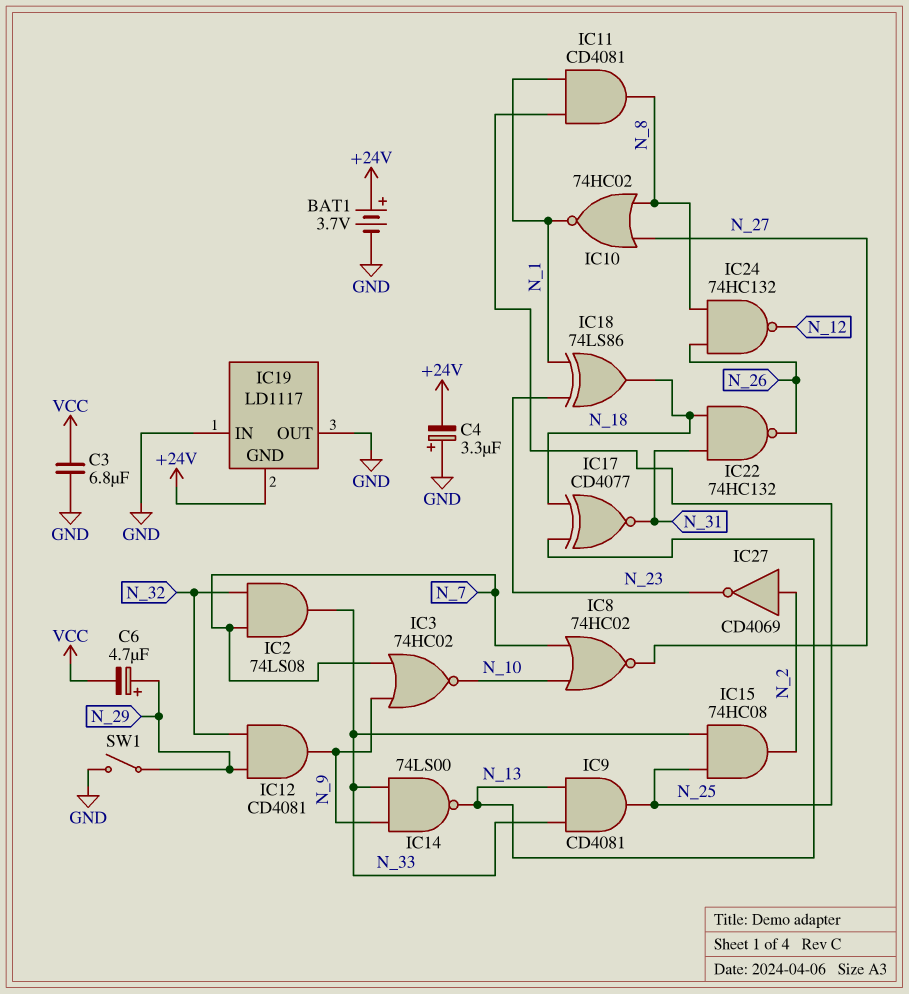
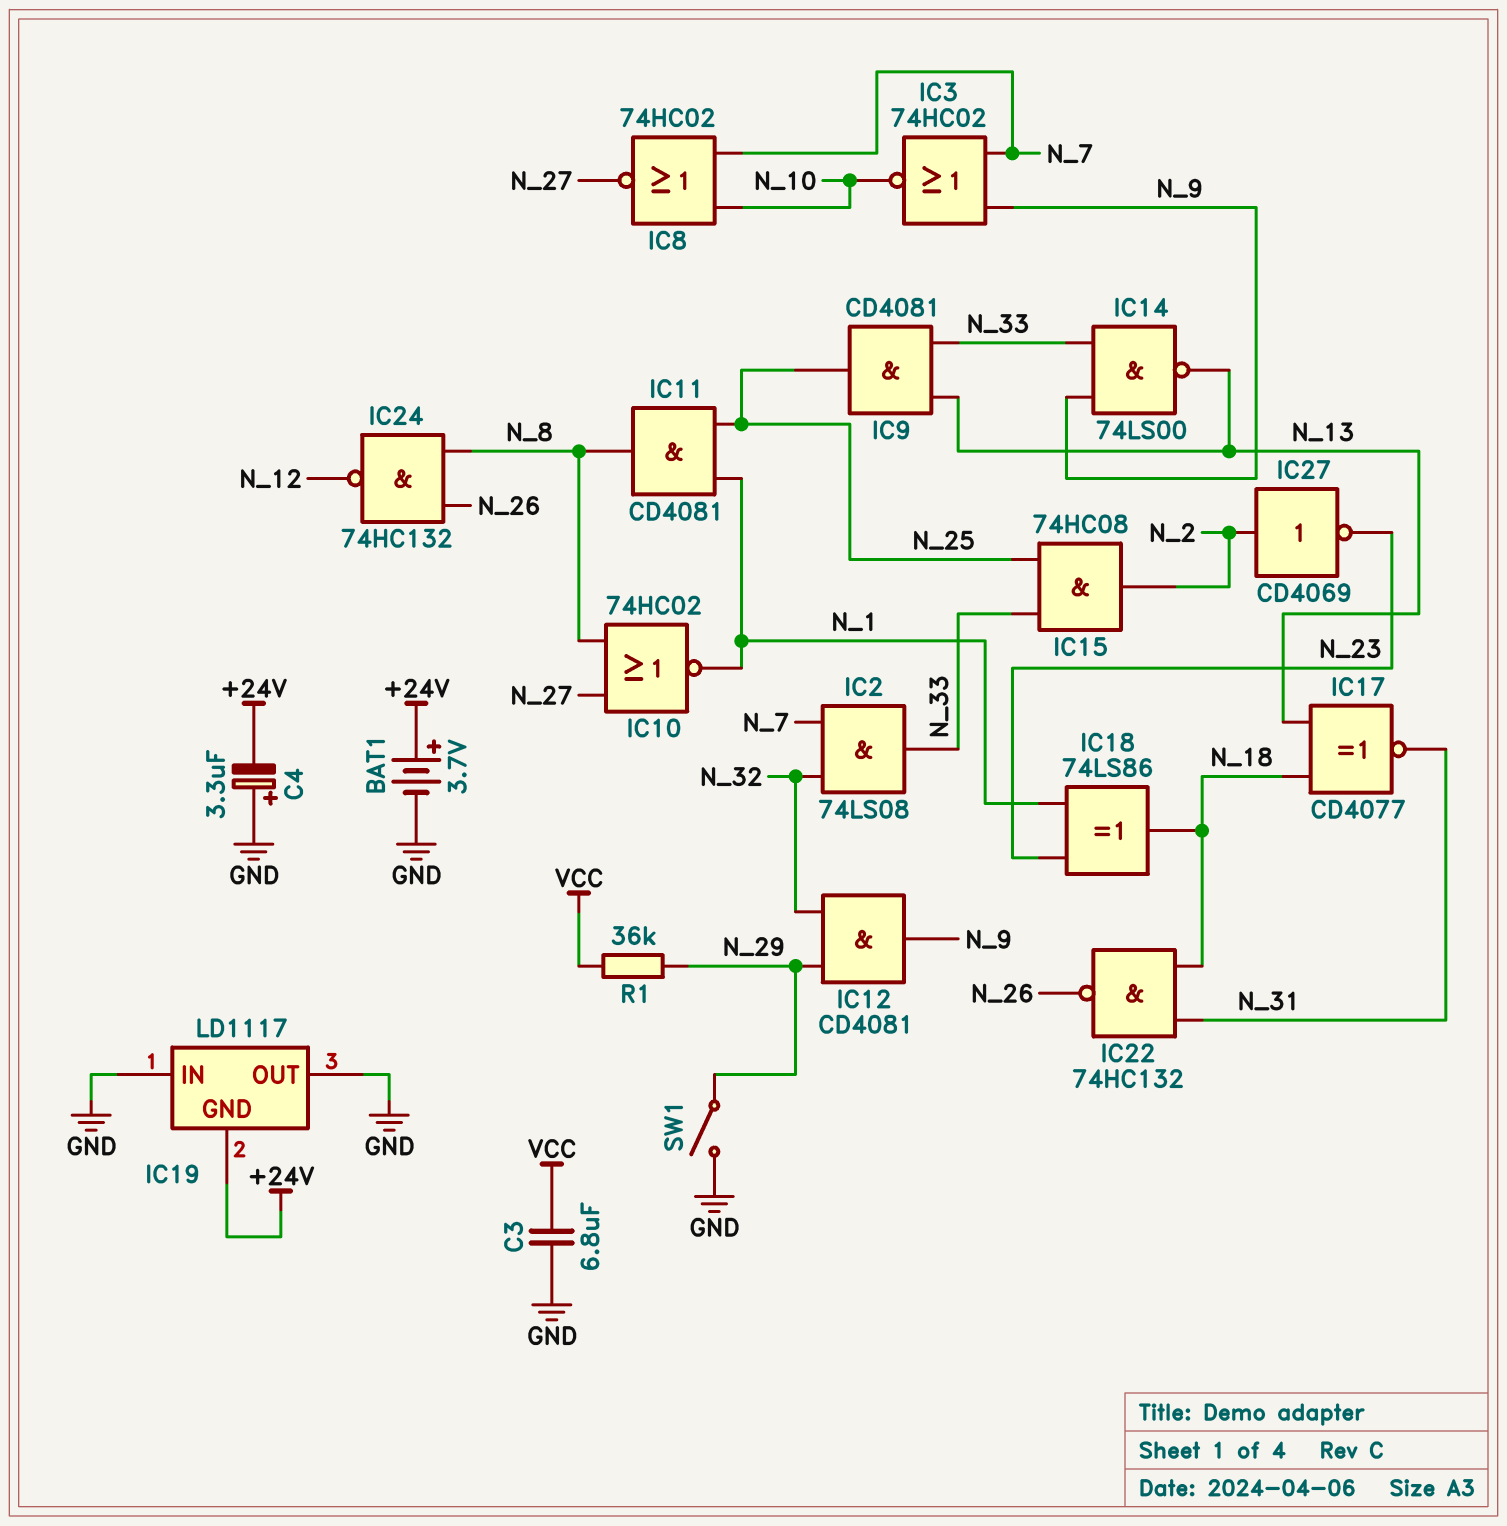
C6: 4.7uF (plus N_29, minus VCC) -> none
R1: none -> 36k (N_29, VCC)

